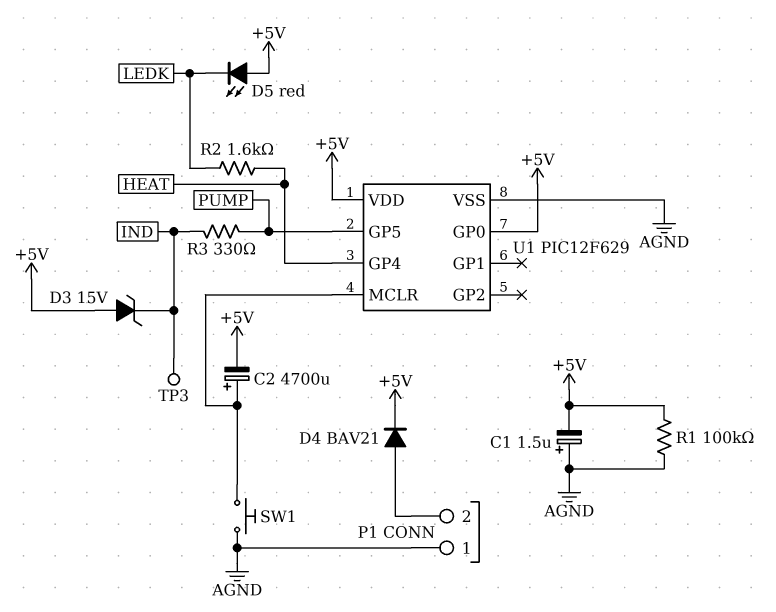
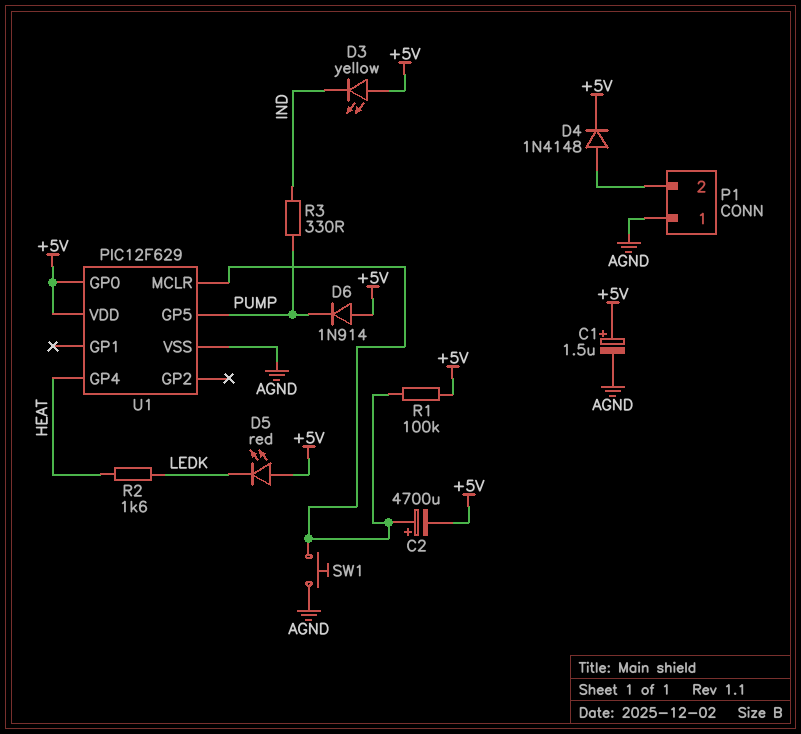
C1: 1.5uF (plus AGND, minus +5V) -> 1.5uF (plus +5V, minus AGND)
D3: zener 15V (A +5V, K IND) -> LED yellow (A +5V, K IND)
D4: diode BAV21 (A P1/2, K +5V) -> diode 1N4148 (A P1/2, K +5V)
D6: none -> diode 1N914 (A +5V, K PUMP)
R1: 100k (+5V, AGND) -> 100k (+5V, U1/MCLR)
TP3: test point (IND) -> none

